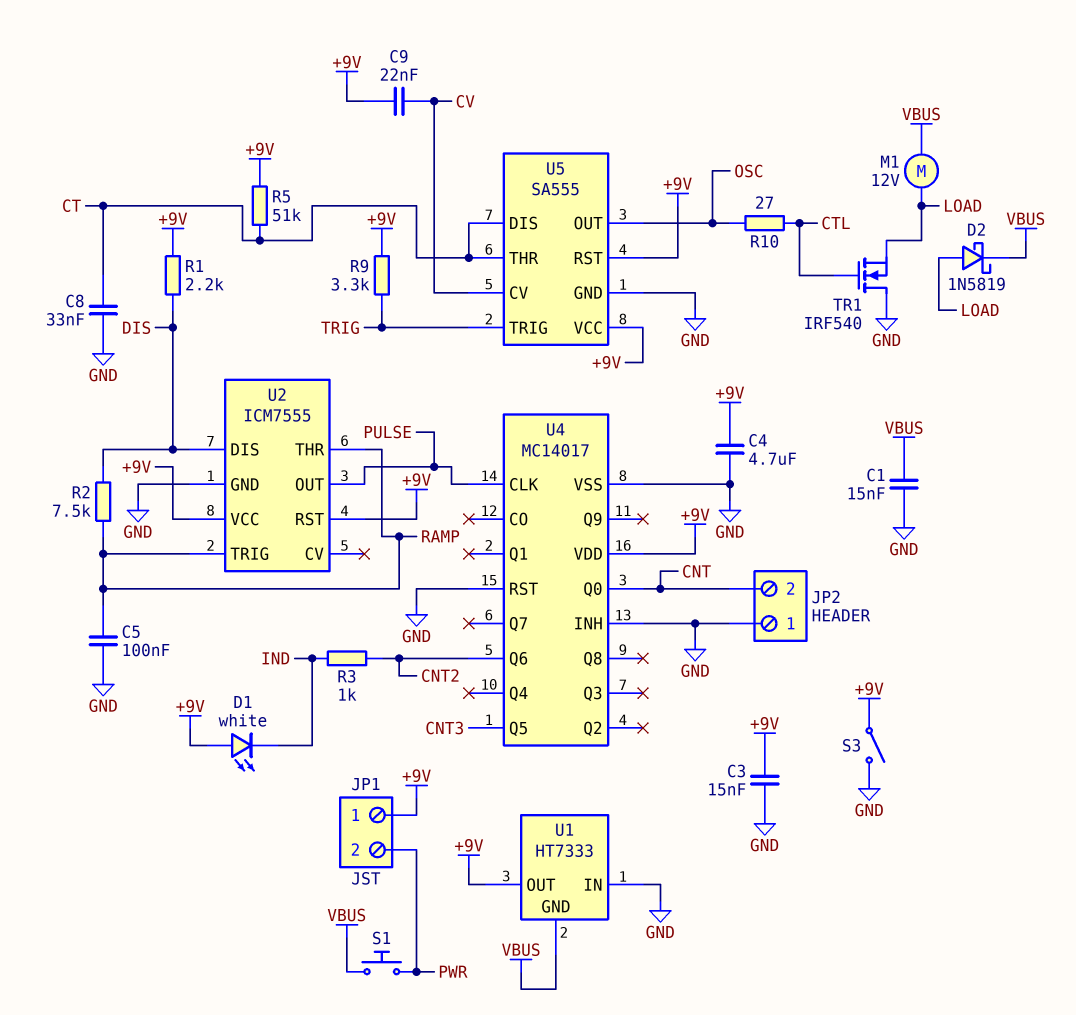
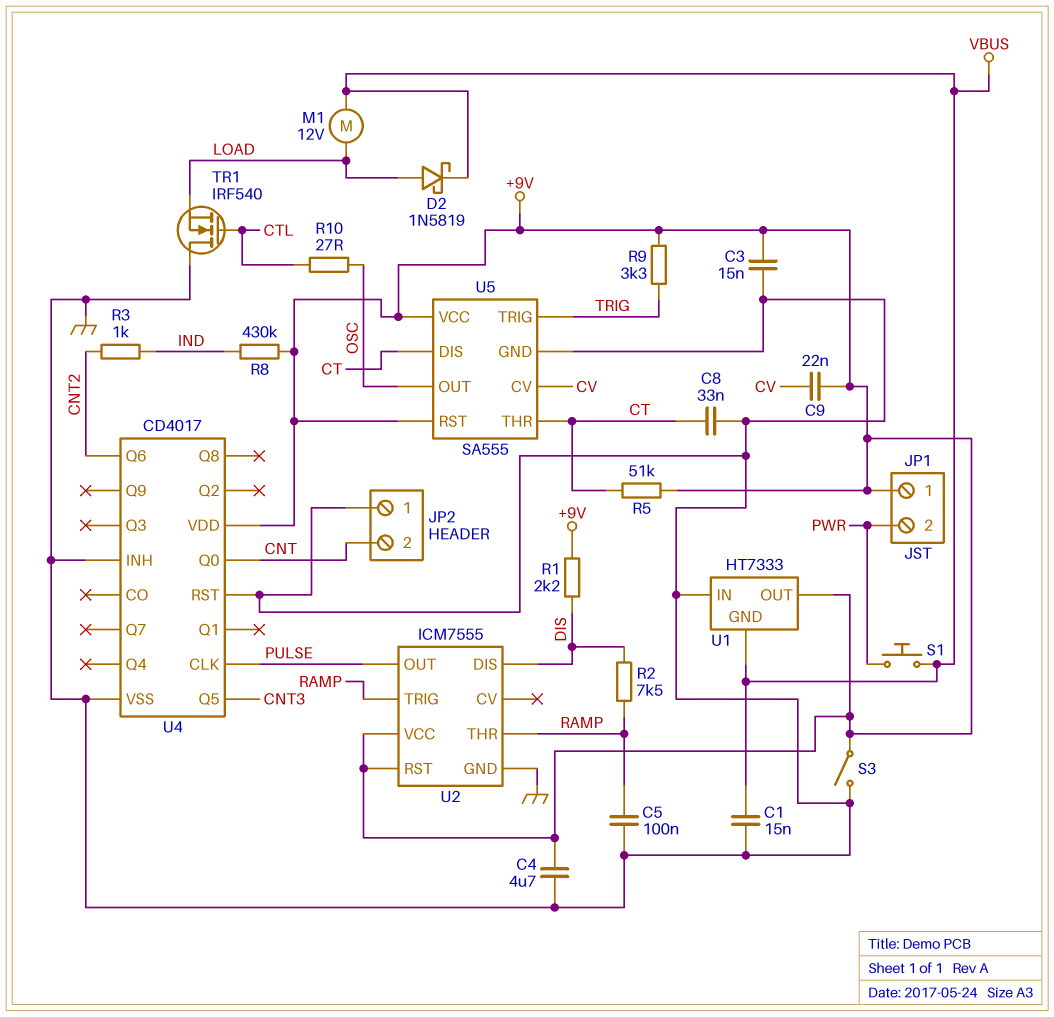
D1: LED white (A +9V, K IND) -> none
R8: none -> 430k (+9V, IND)
U4: MC14017 -> CD4017

